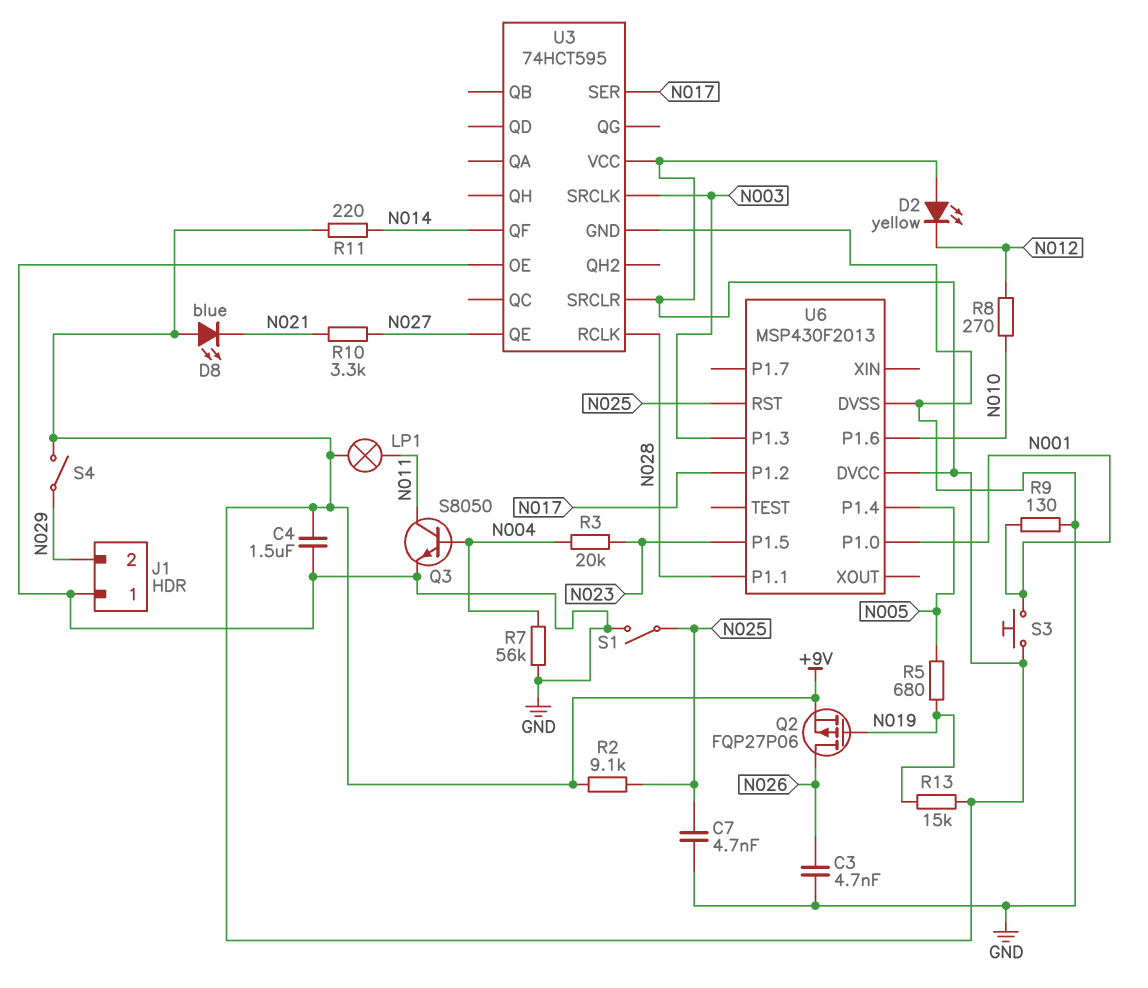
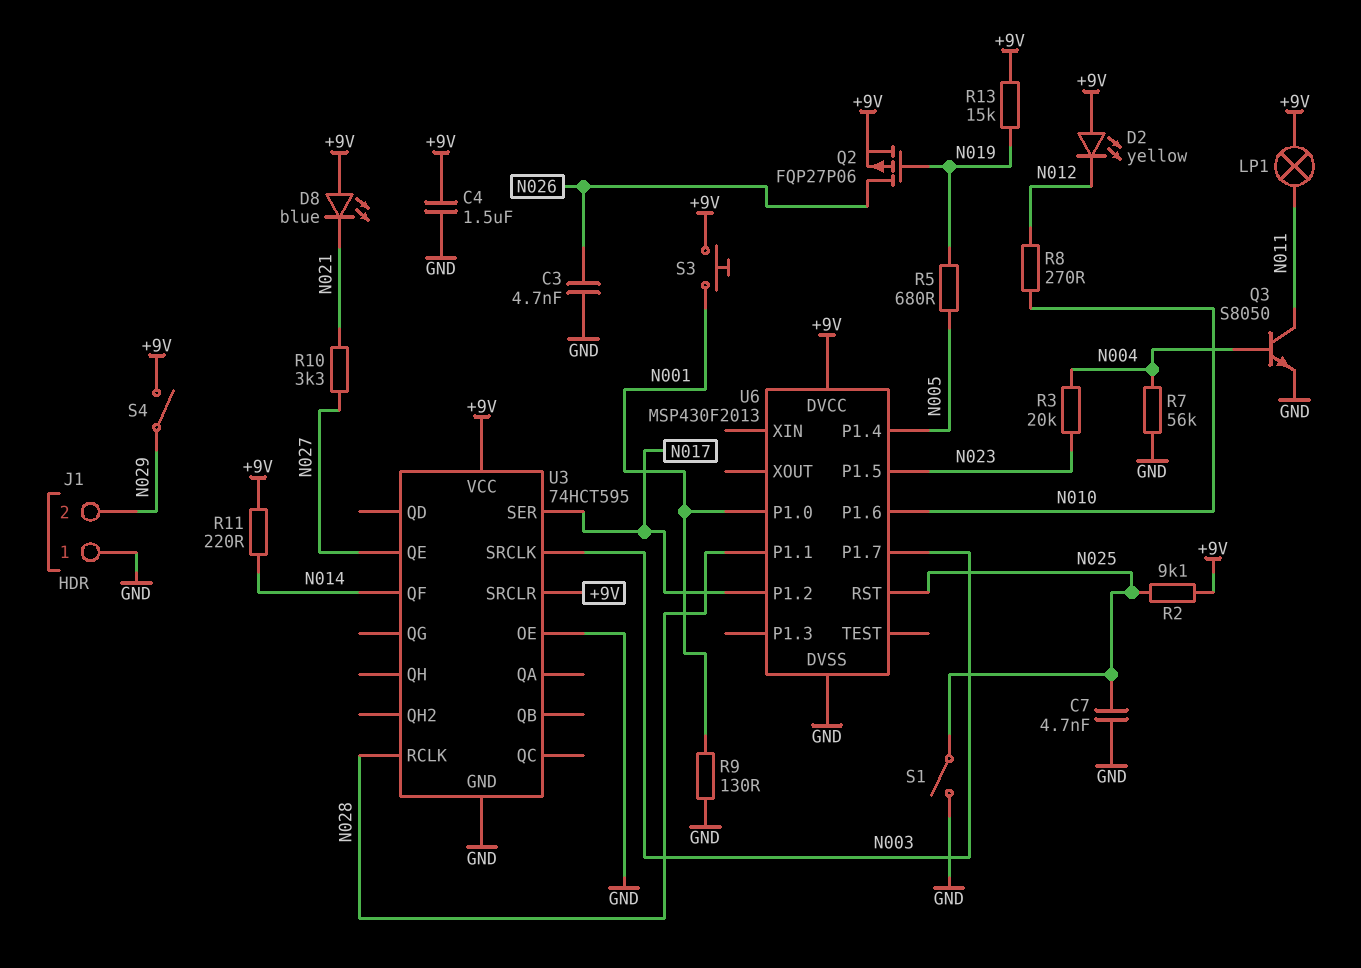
U6 pin P1.3: N003 -> none
U6 pin P1.7: none -> N003

